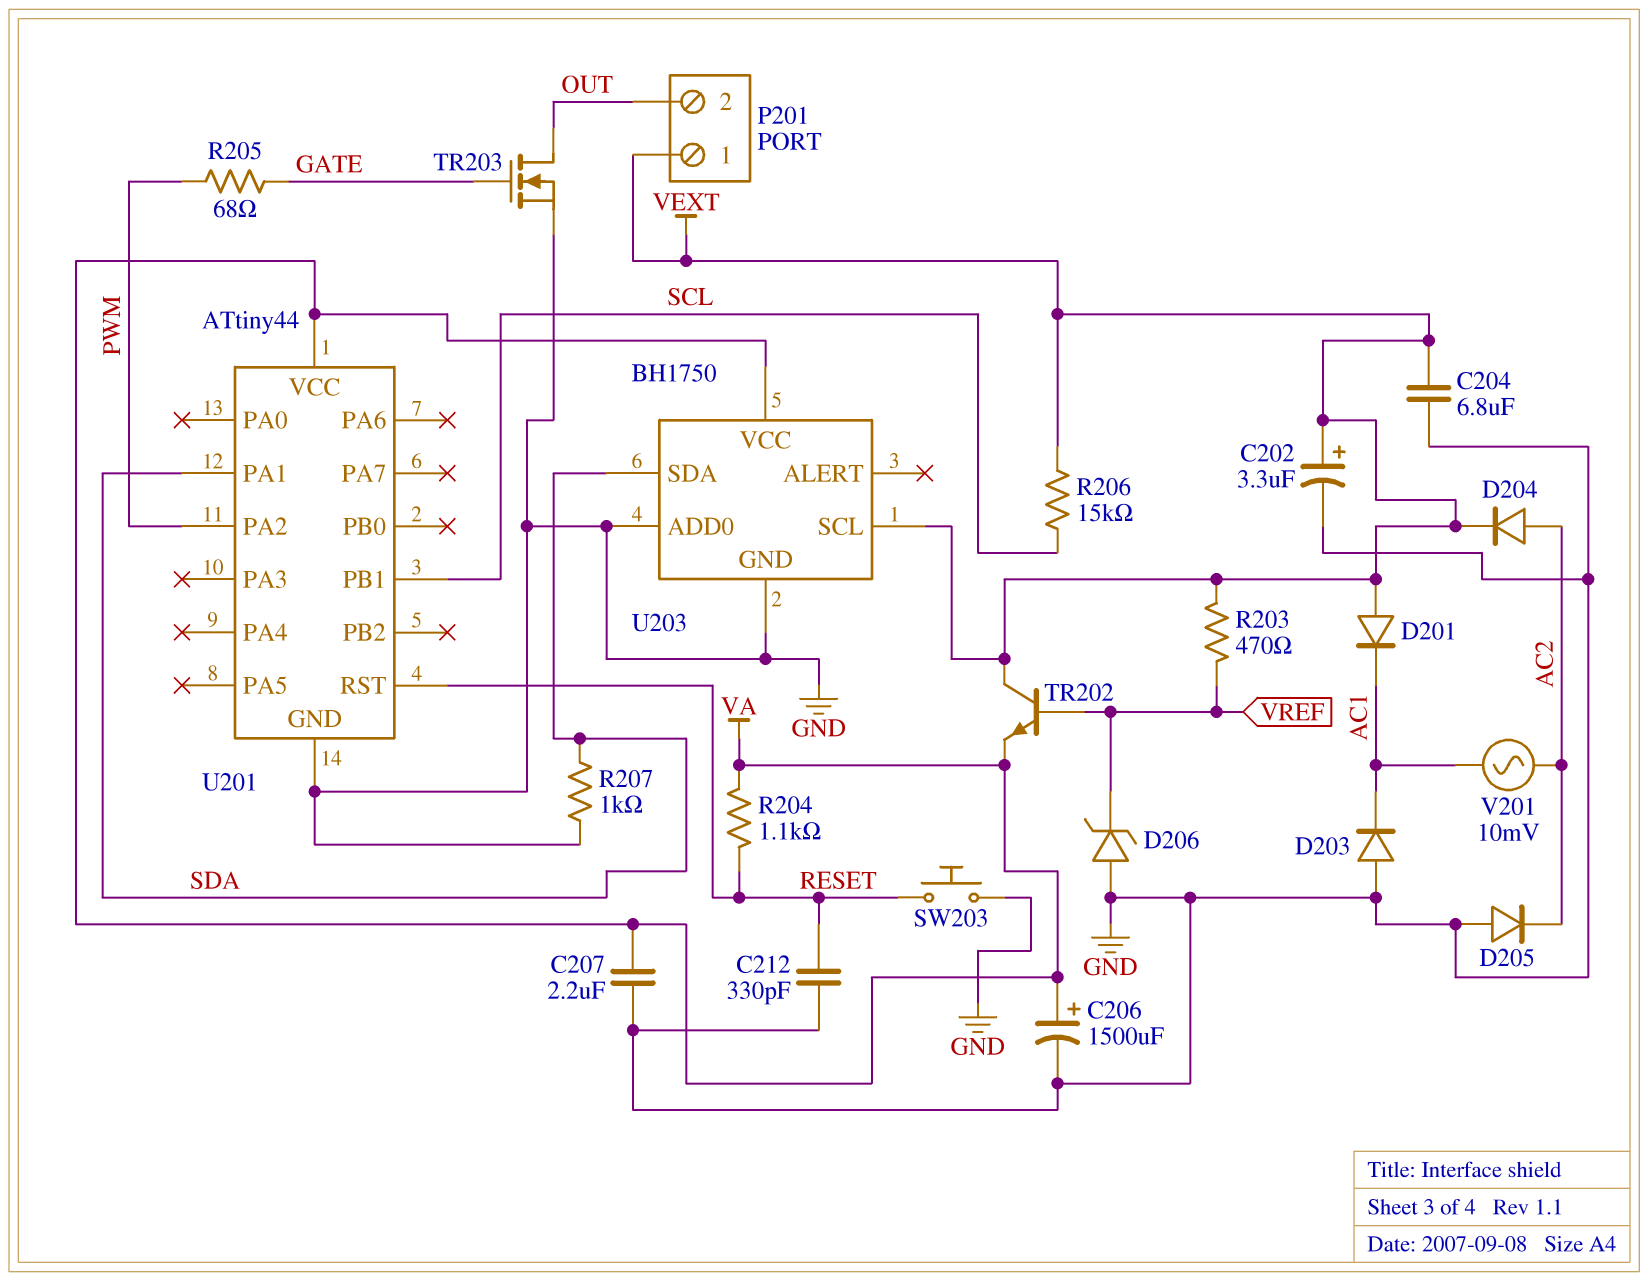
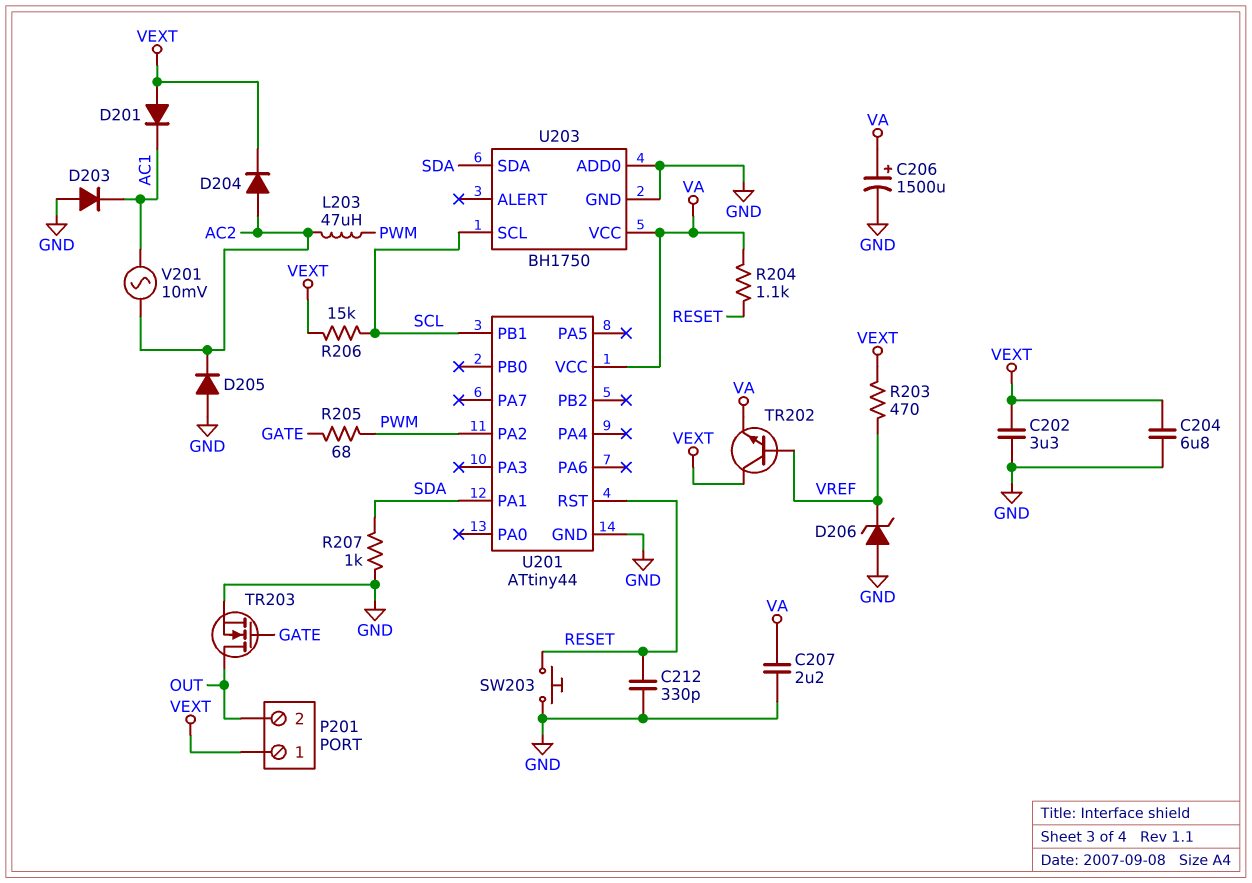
C202: 3.3uF (plus VEXT, minus GND) -> 3.3uF (GND, VEXT)
L203: none -> 47uH (AC2, PWM)
U203 pin SCL: VEXT -> SCL

